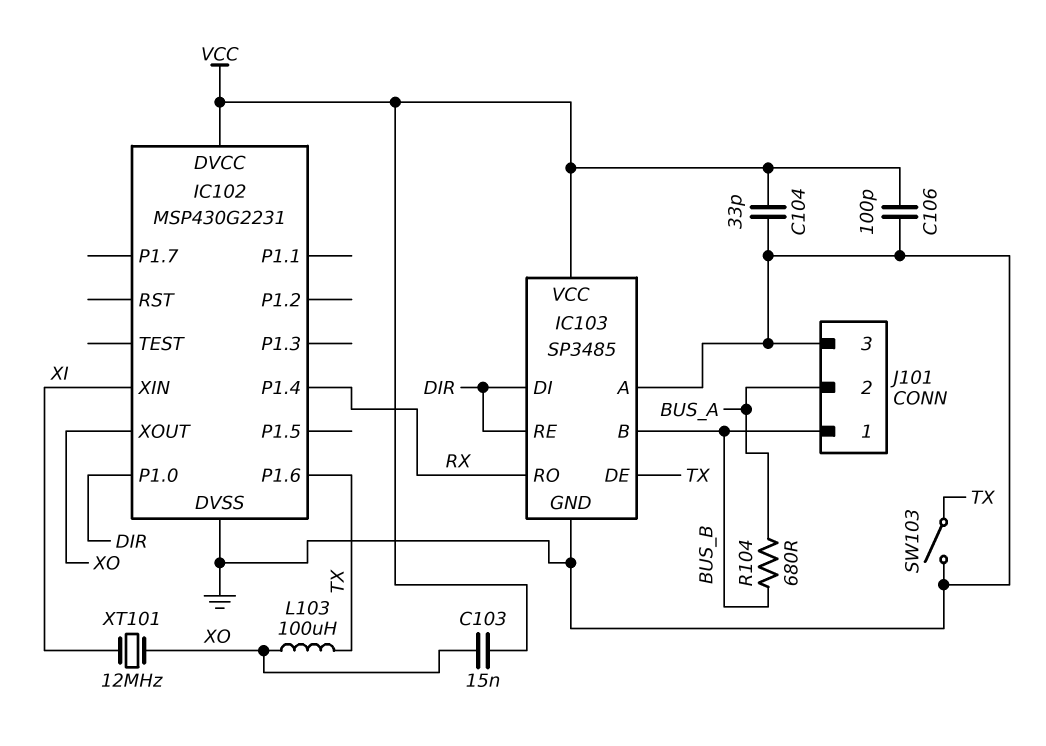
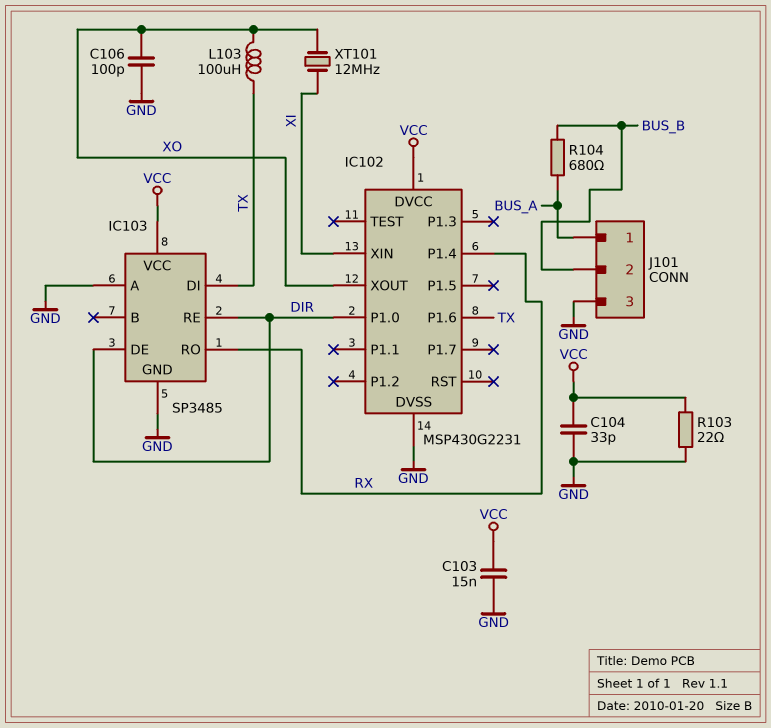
C103: 15nF (VCC, XO) -> 15nF (GND, VCC)
C106: 100pF (GND, VCC) -> 100pF (GND, XO)
IC103 pin B: BUS_B -> none
IC103 pin DE: TX -> DIR
IC103 pin DI: DIR -> TX
J101 pin 1: BUS_B -> BUS_A
J101 pin 2: BUS_A -> BUS_B
R103: none -> 22 (GND, VCC)
SW103: switch (GND, TX) -> none

